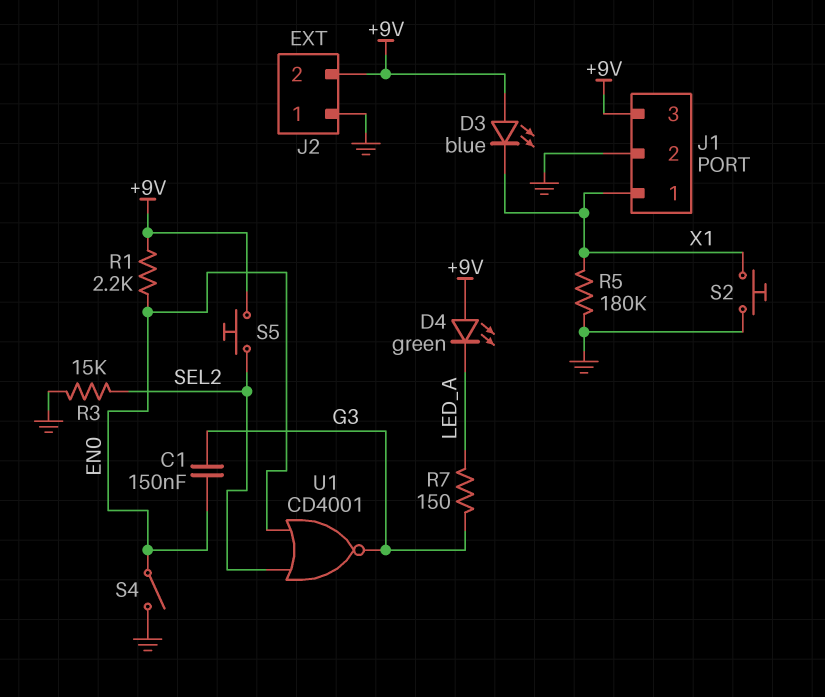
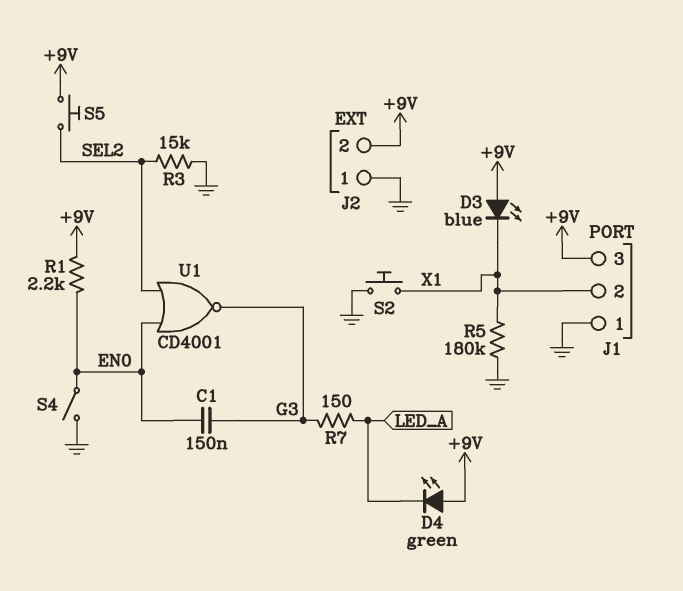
J1 pin 1: X1 -> GND
J1 pin 2: GND -> X1

